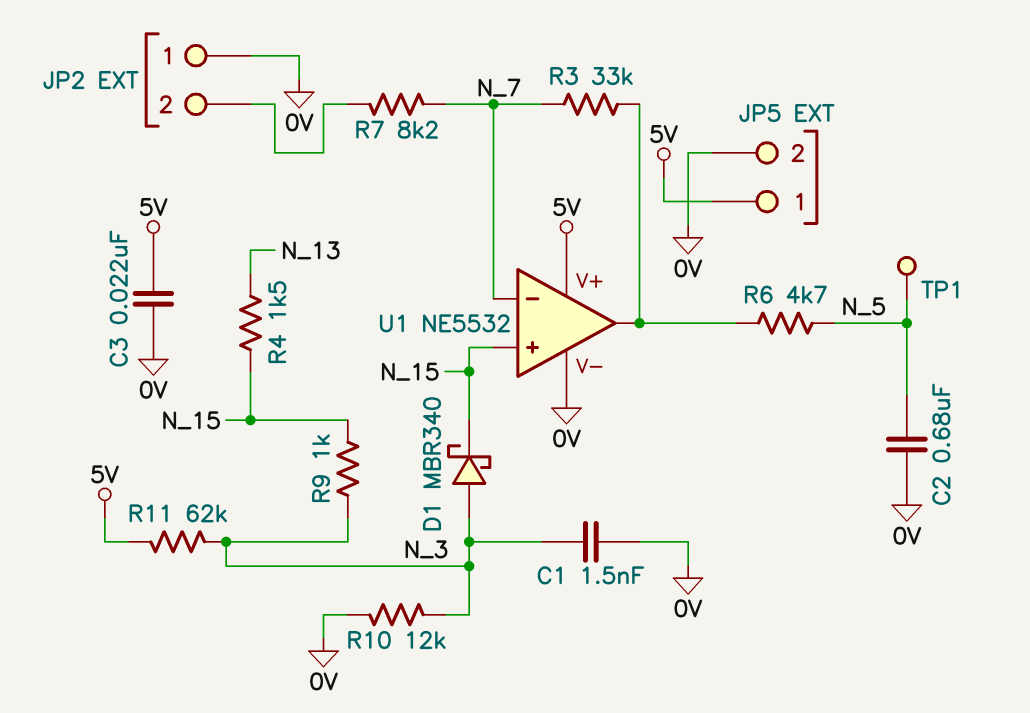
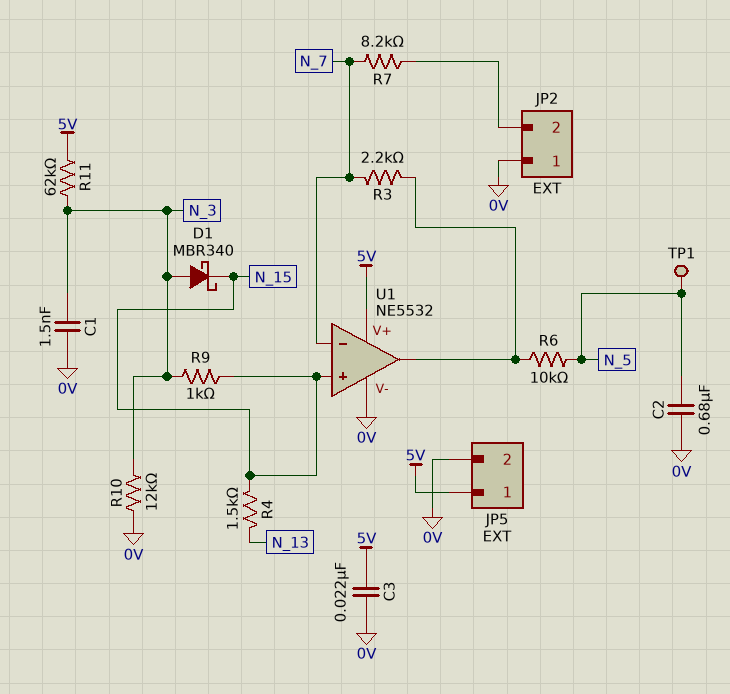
R3: 33k (N_7, U1/out) -> 2.2k (N_7, U1/out)
R6: 4.7k (N_5, U1/out) -> 10k (N_5, U1/out)

